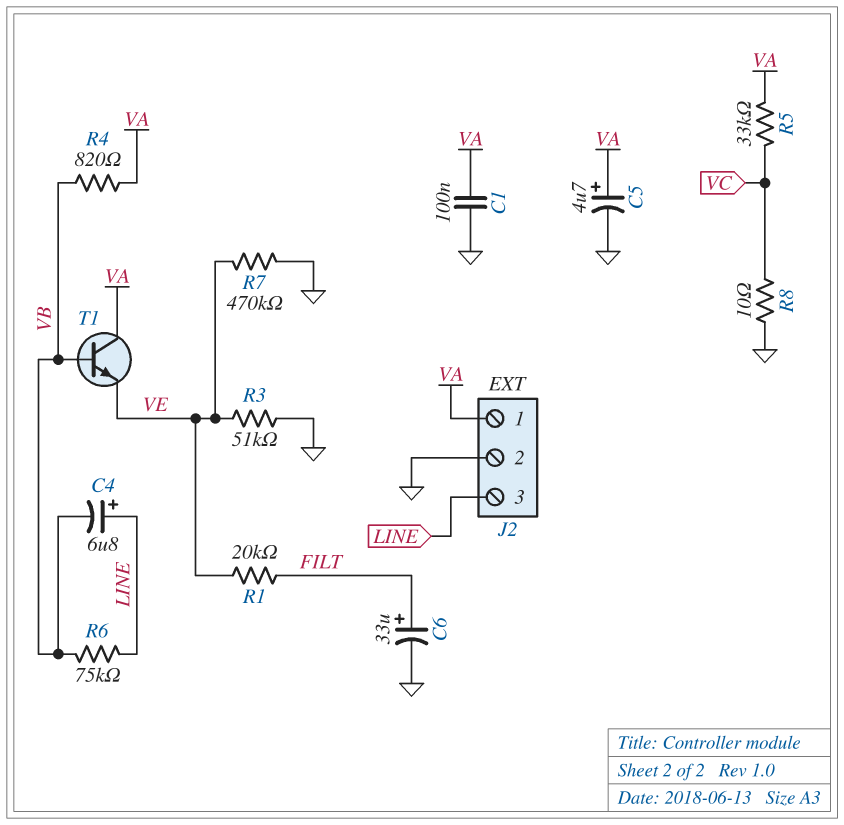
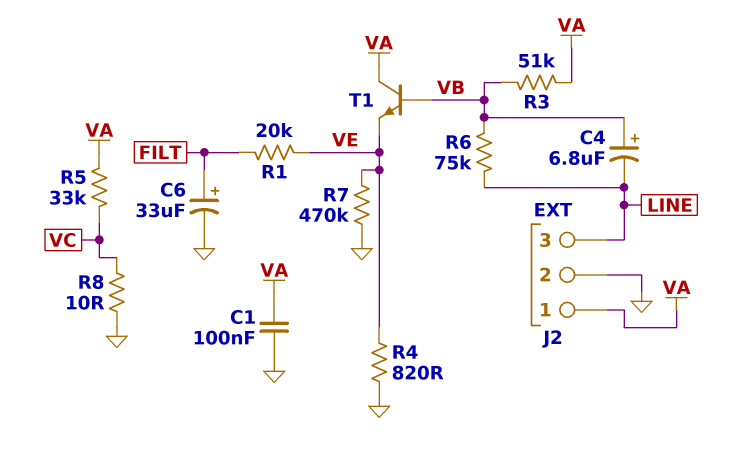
C4: 6.8uF (plus LINE, minus VB) -> 6.8uF (plus VB, minus LINE)
C5: 4.7uF (plus VA, minus GND) -> none
R3: 51k (GND, VE) -> 51k (VA, VB)
R4: 820 (VA, VB) -> 820 (GND, VE)

